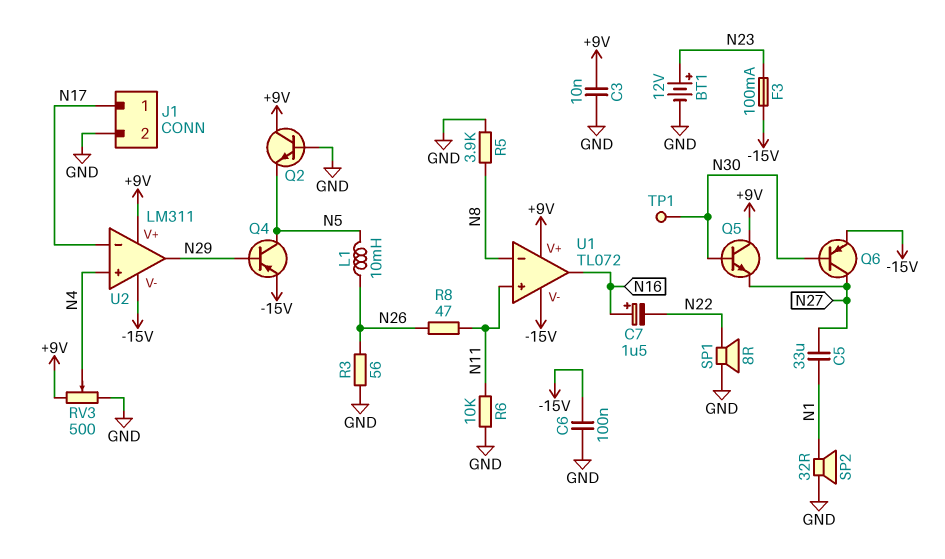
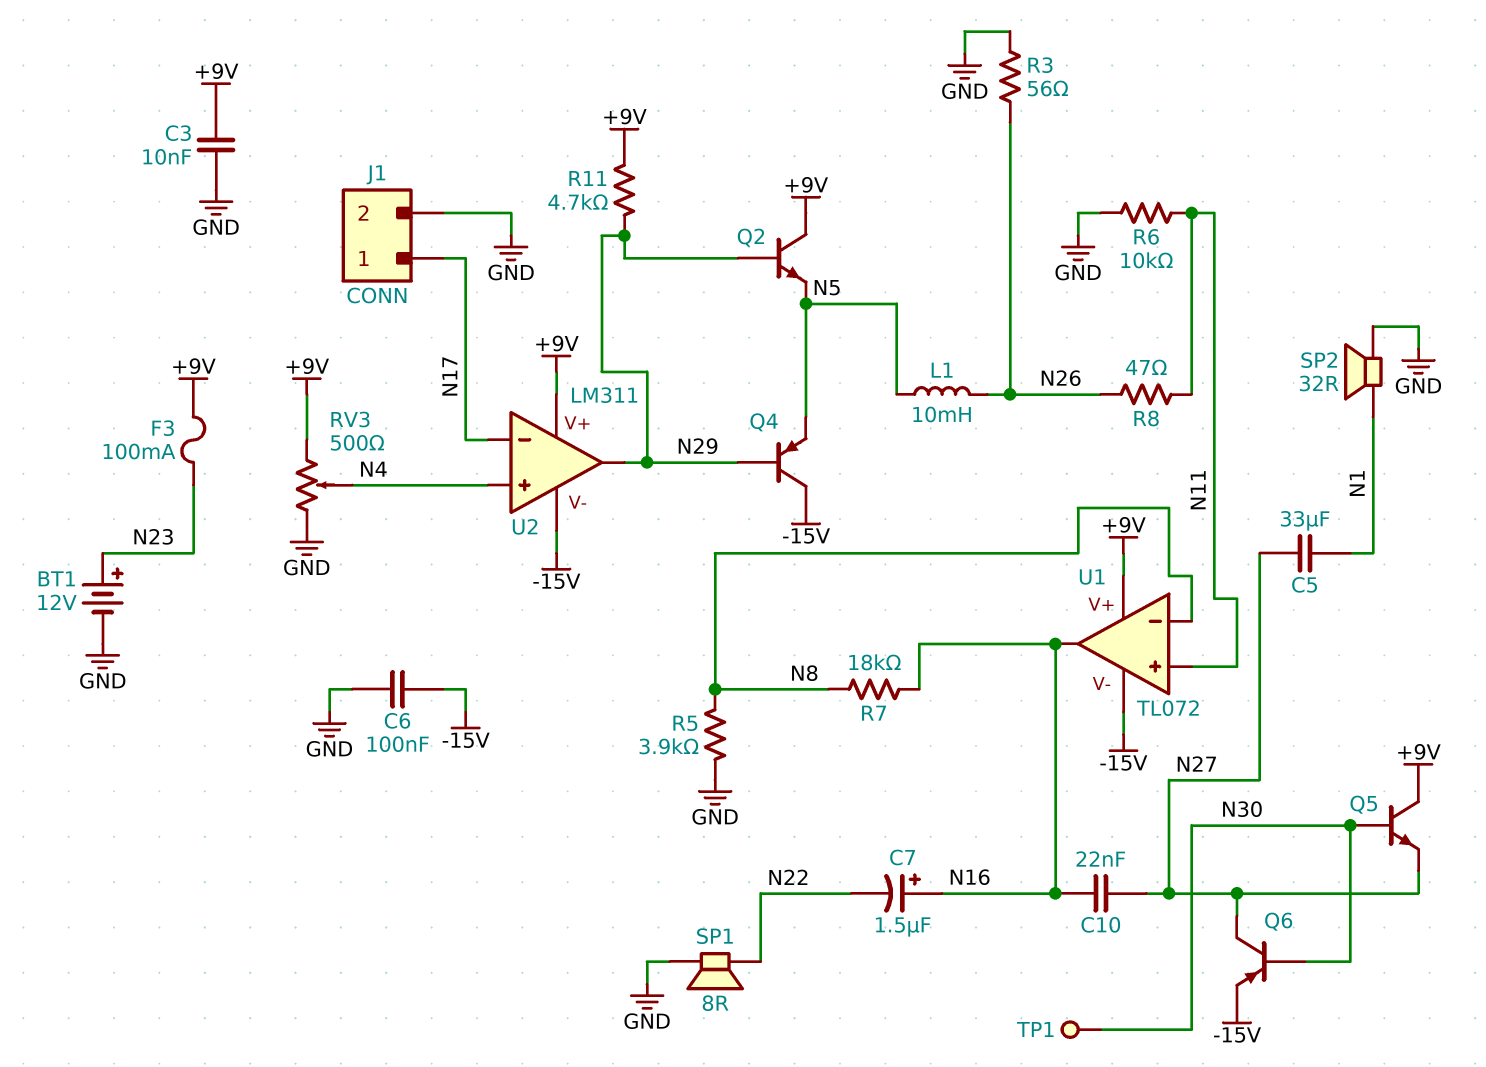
C10: none -> 22nF (N16, N27)
F3: 100mA (-15V, N23) -> 100mA (+9V, N23)
Q2: NPN (B GND, C +9V, E N5) -> NPN (B N29, C +9V, E N5)
Q4: PNP (B N29, C N5, E -15V) -> PNP (B N29, C -15V, E N5)
R7: none -> 18k (N8, N16)
R11: none -> 4.7k (+9V, N29)

